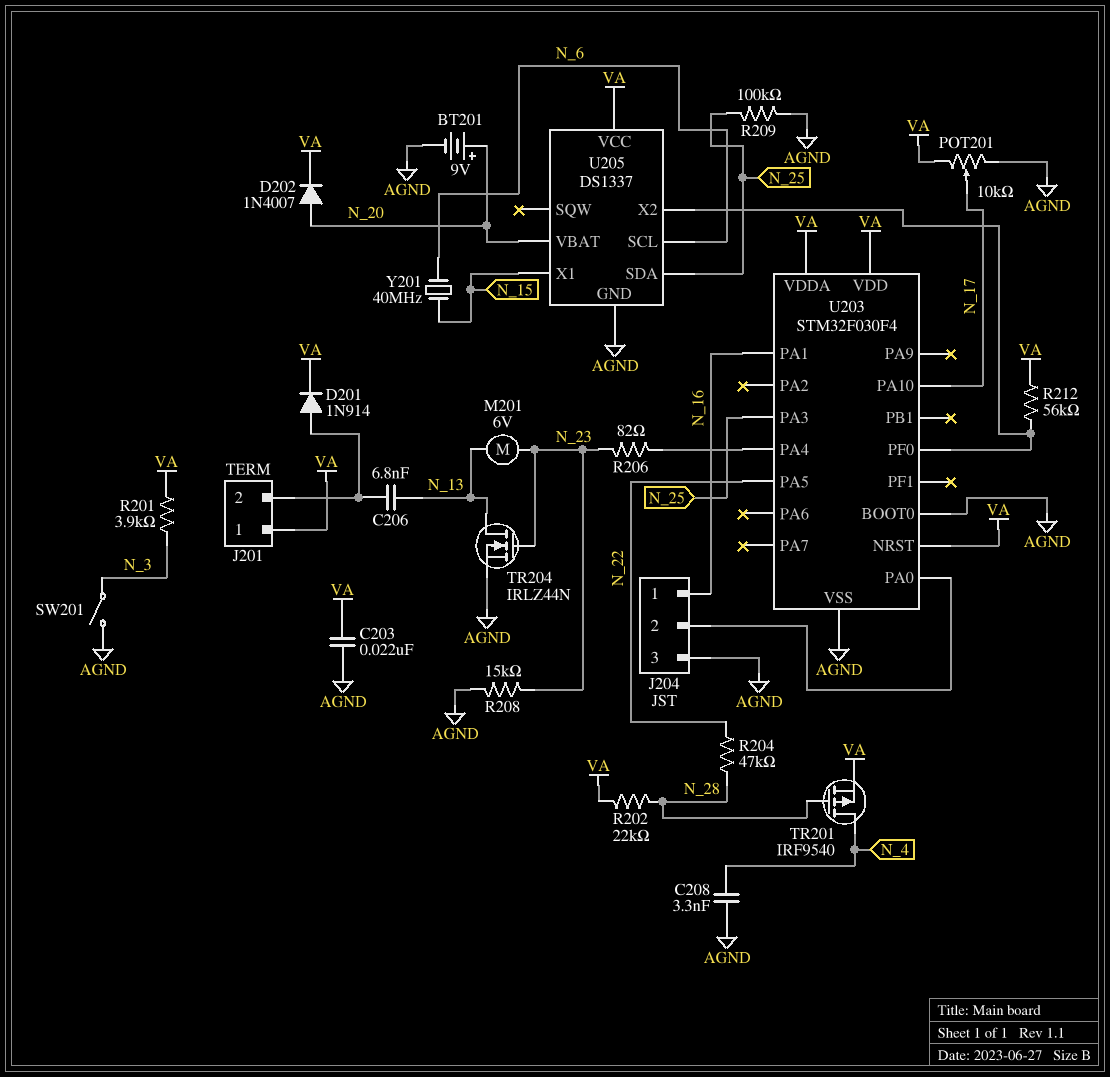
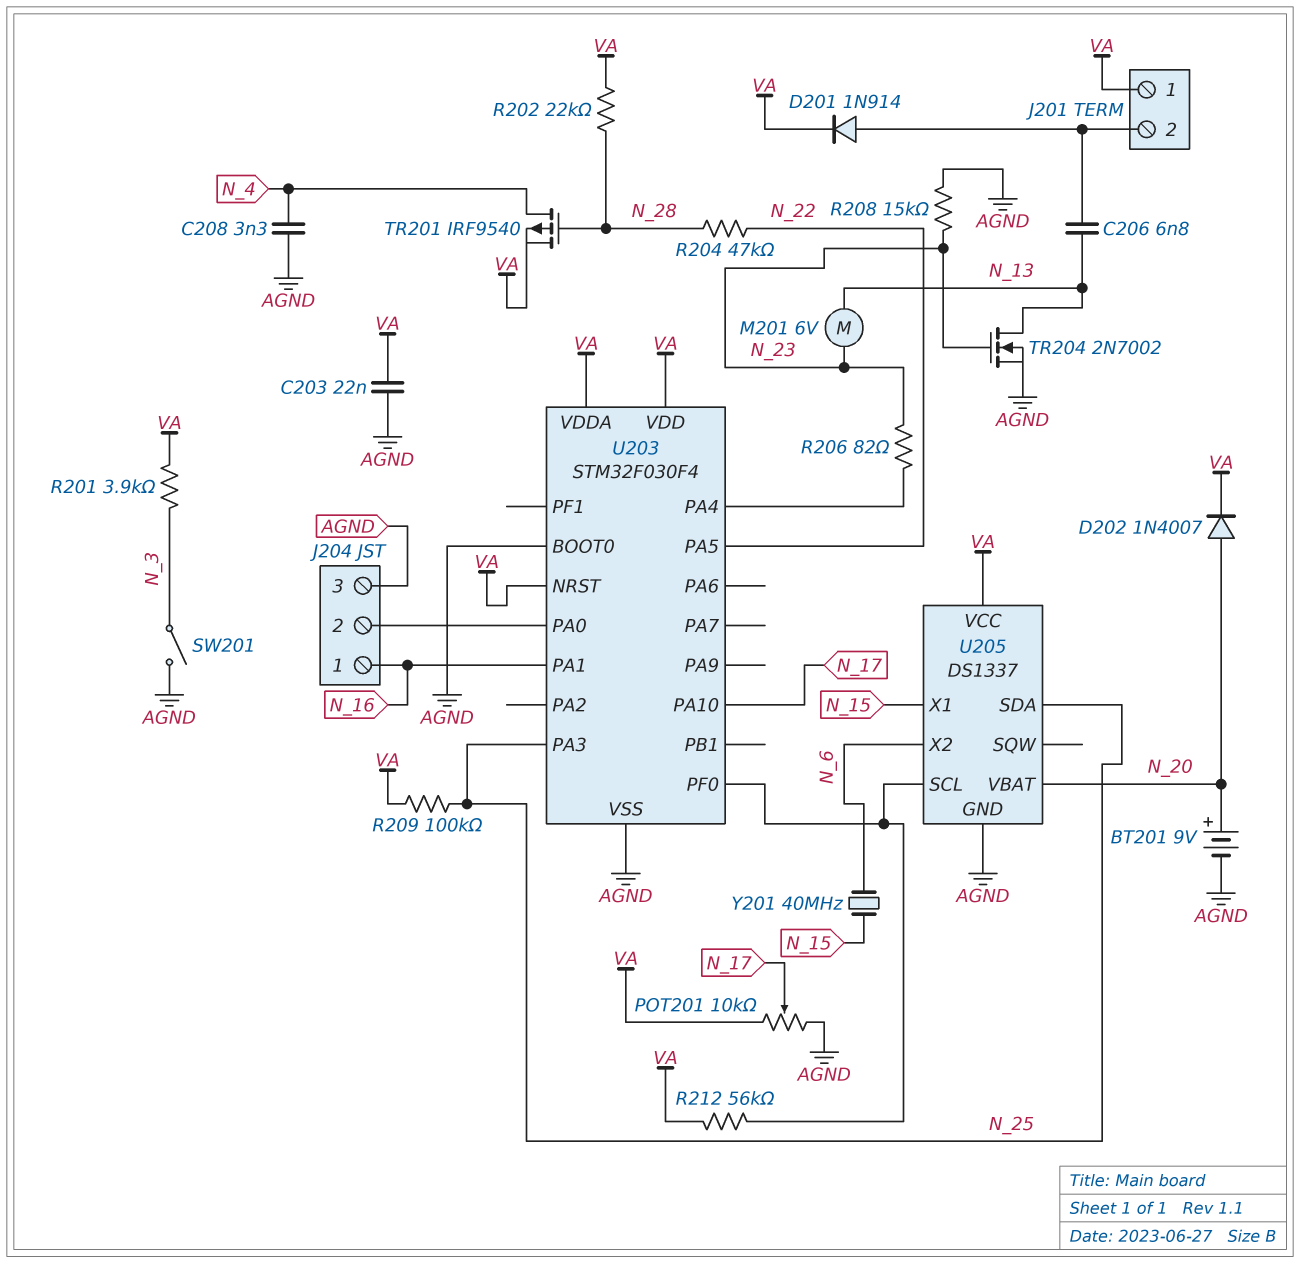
R209: 100k (AGND, N_25) -> 100k (N_25, VA)
TR204: NMOS IRLZ44N (G N_23, D N_13, S AGND) -> NMOS 2N7002 (G N_23, D N_13, S AGND)
U205 pin SCL: N_6 -> U203/PF0
U205 pin X2: U203/PF0 -> N_6

